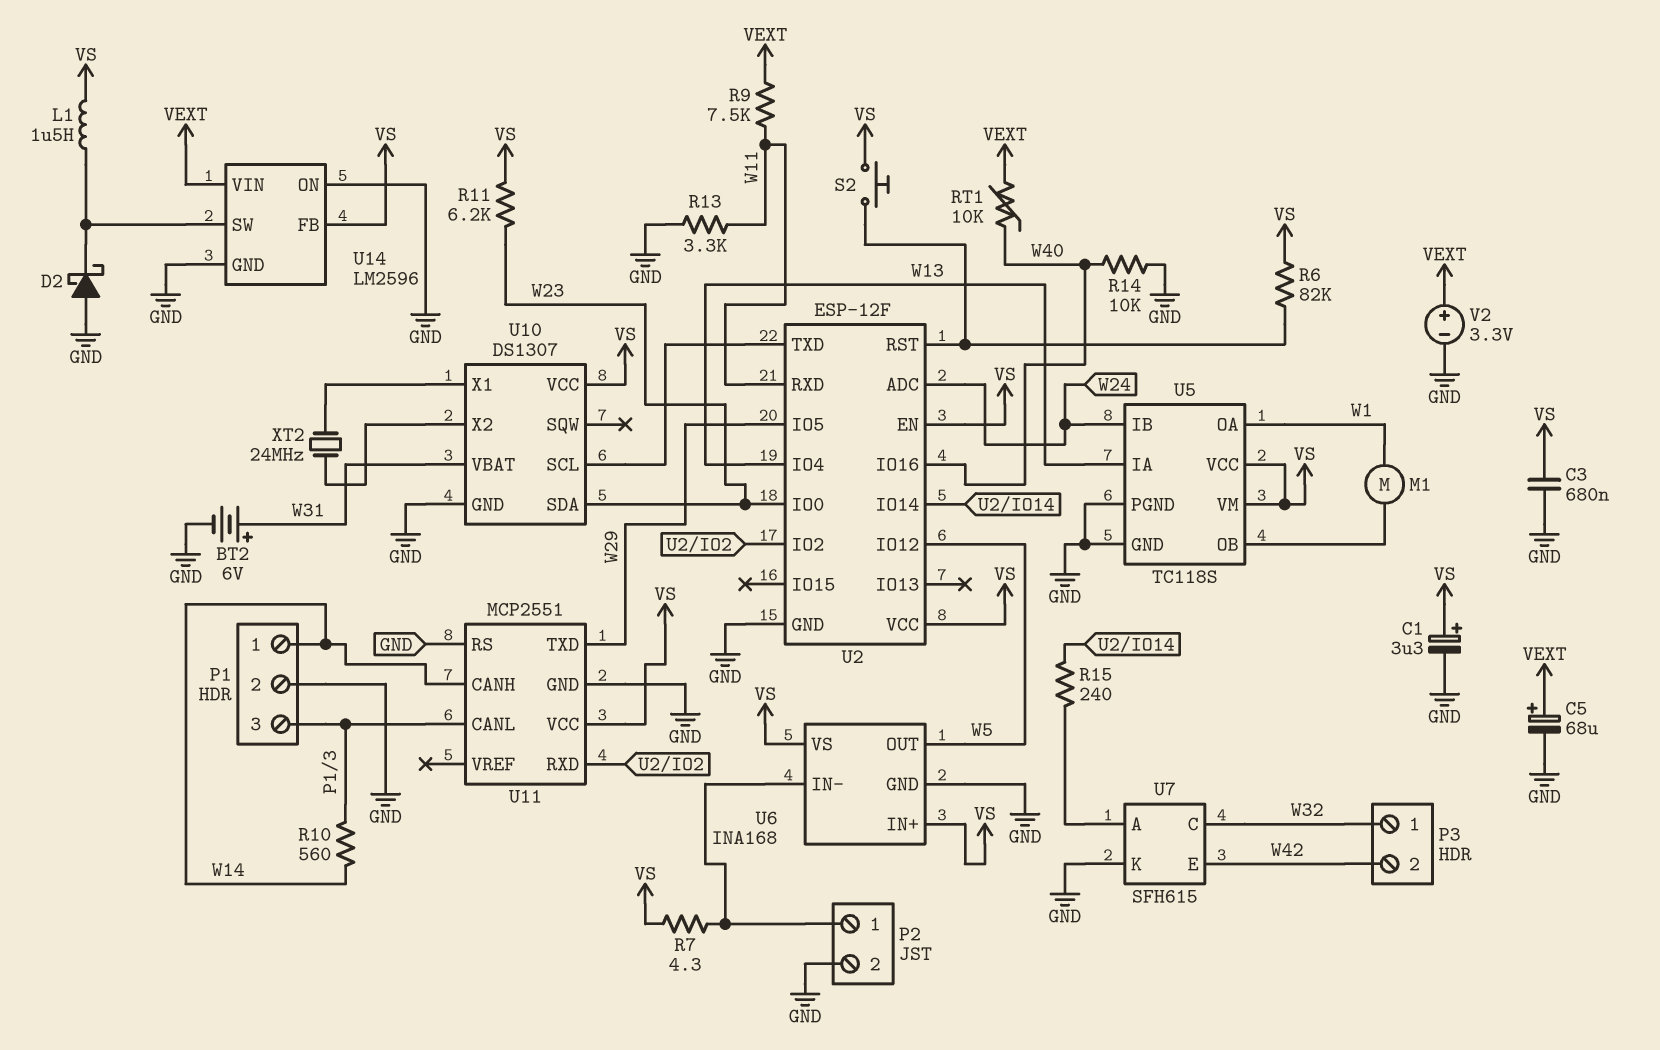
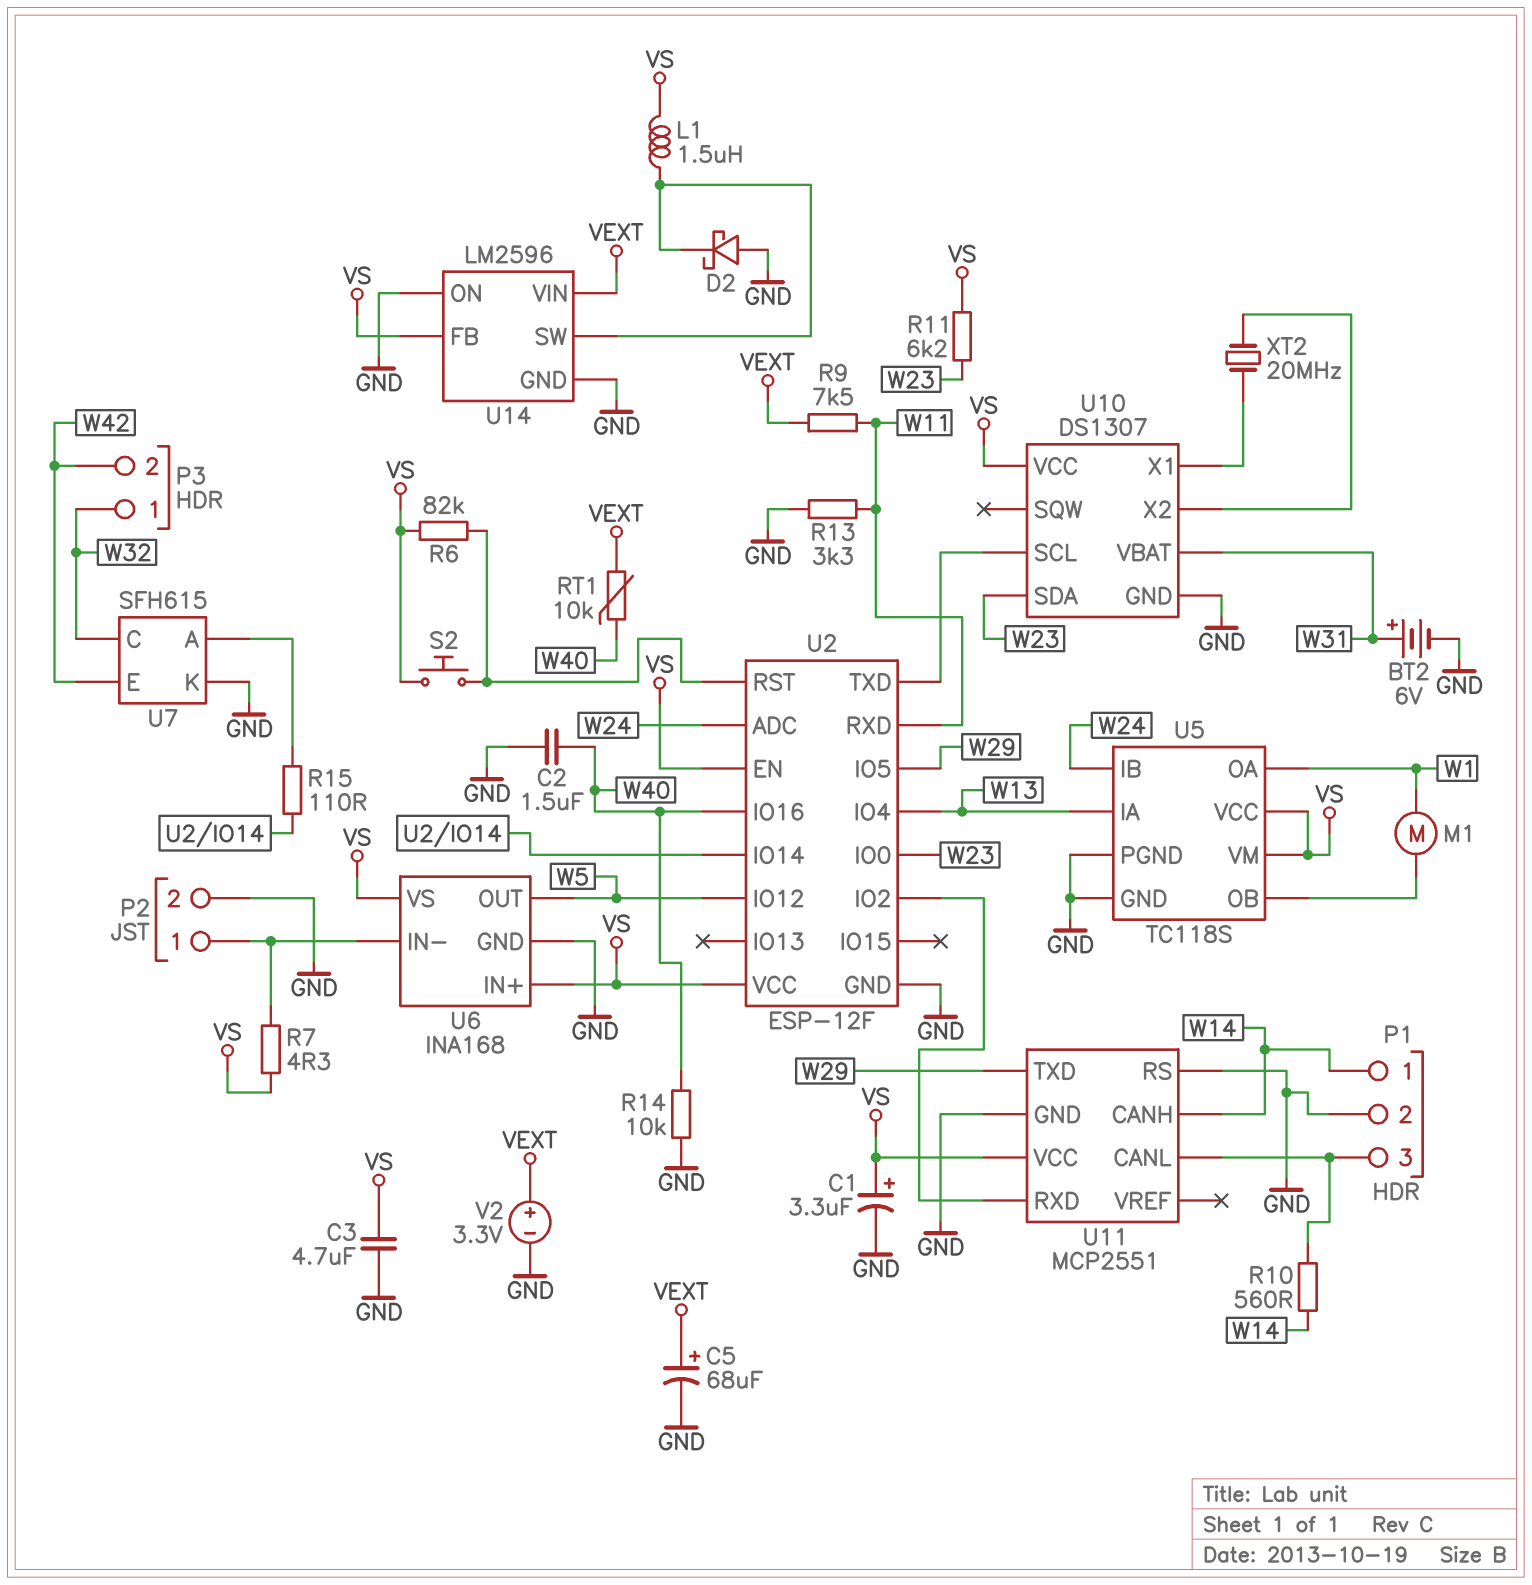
C2: none -> 1.5uF (GND, W40)
C3: 680nF (GND, VS) -> 4.7uF (GND, VS)
R15: 240 (U2/IO14, U7/A) -> 110 (U2/IO14, U7/A)
XT2: 24MHz (U10/X1, U10/X2) -> 20MHz (U10/X1, U10/X2)

